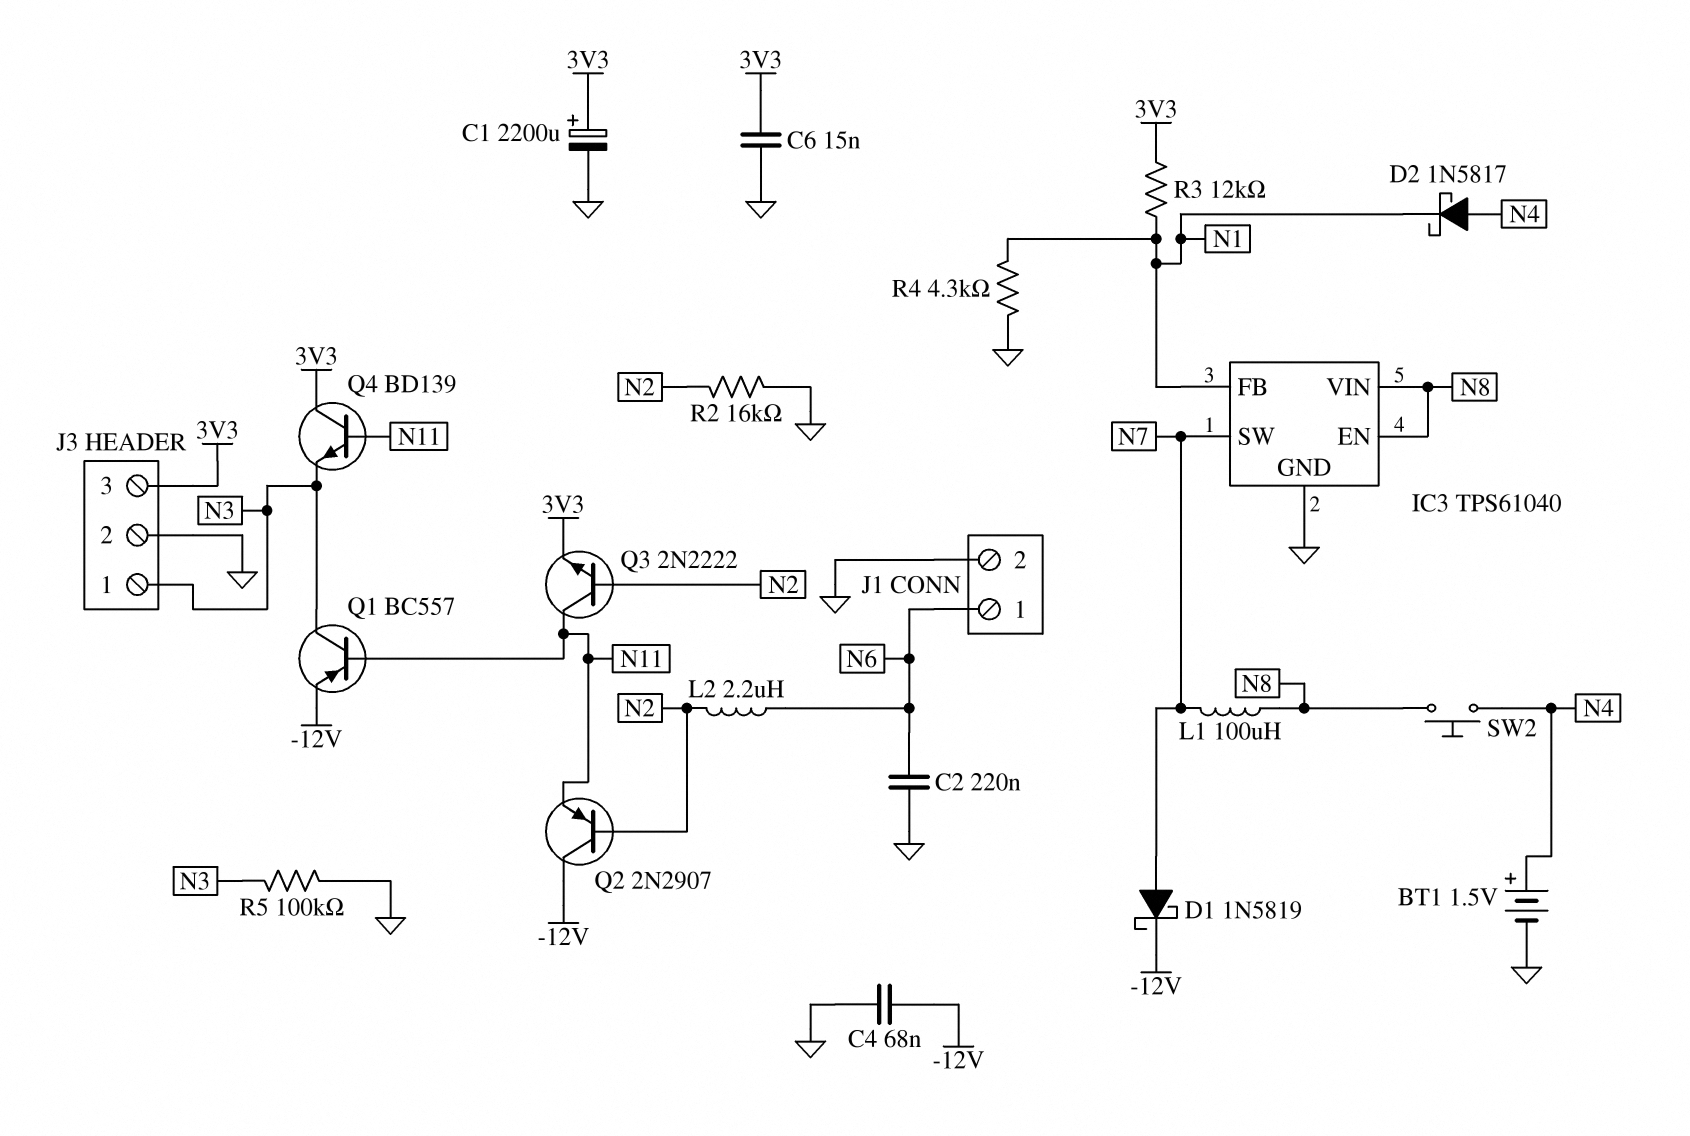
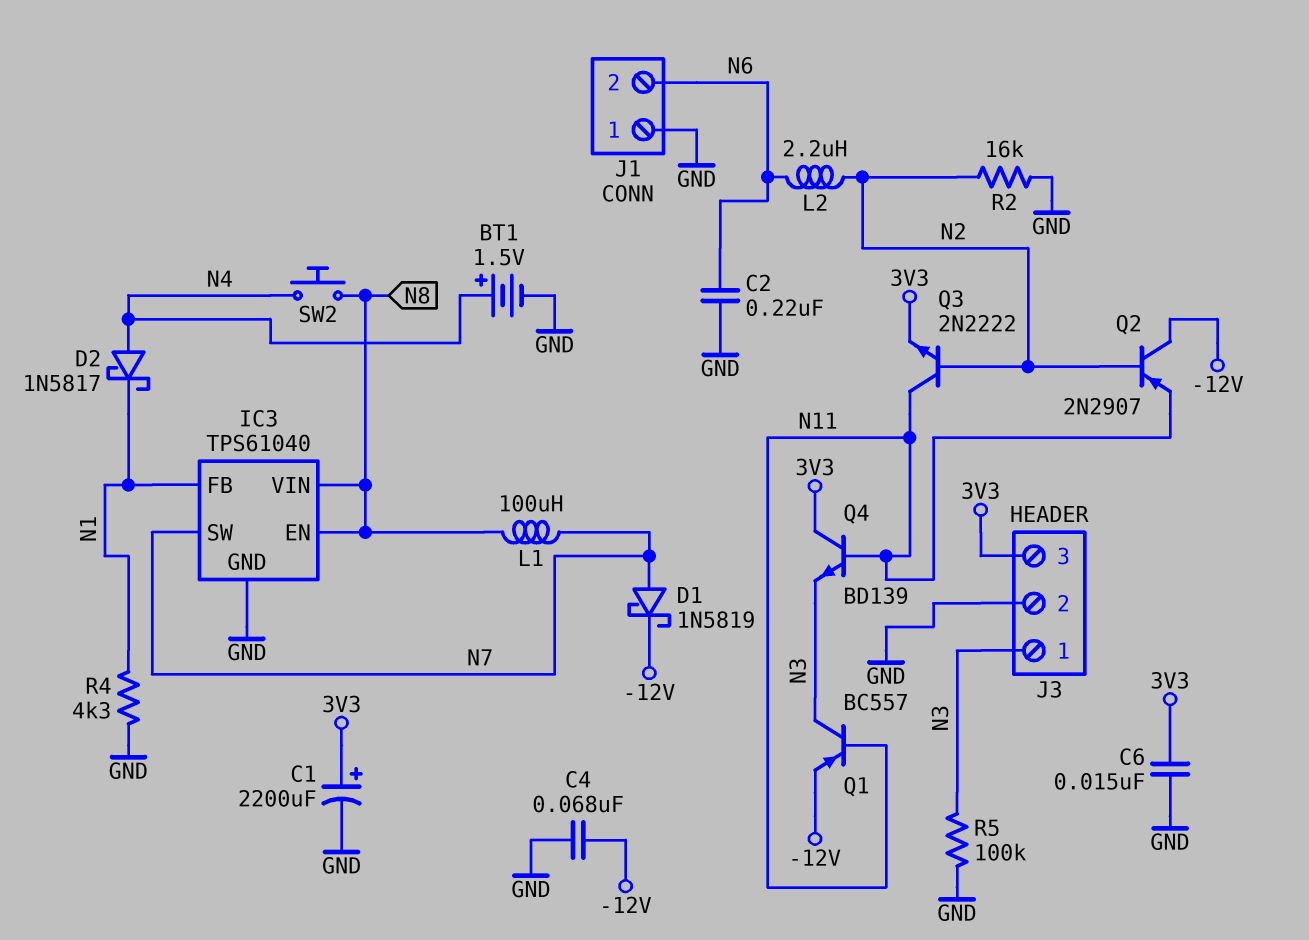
J1 pin 1: N6 -> GND
J1 pin 2: GND -> N6
R3: 12k (3V3, N1) -> none

